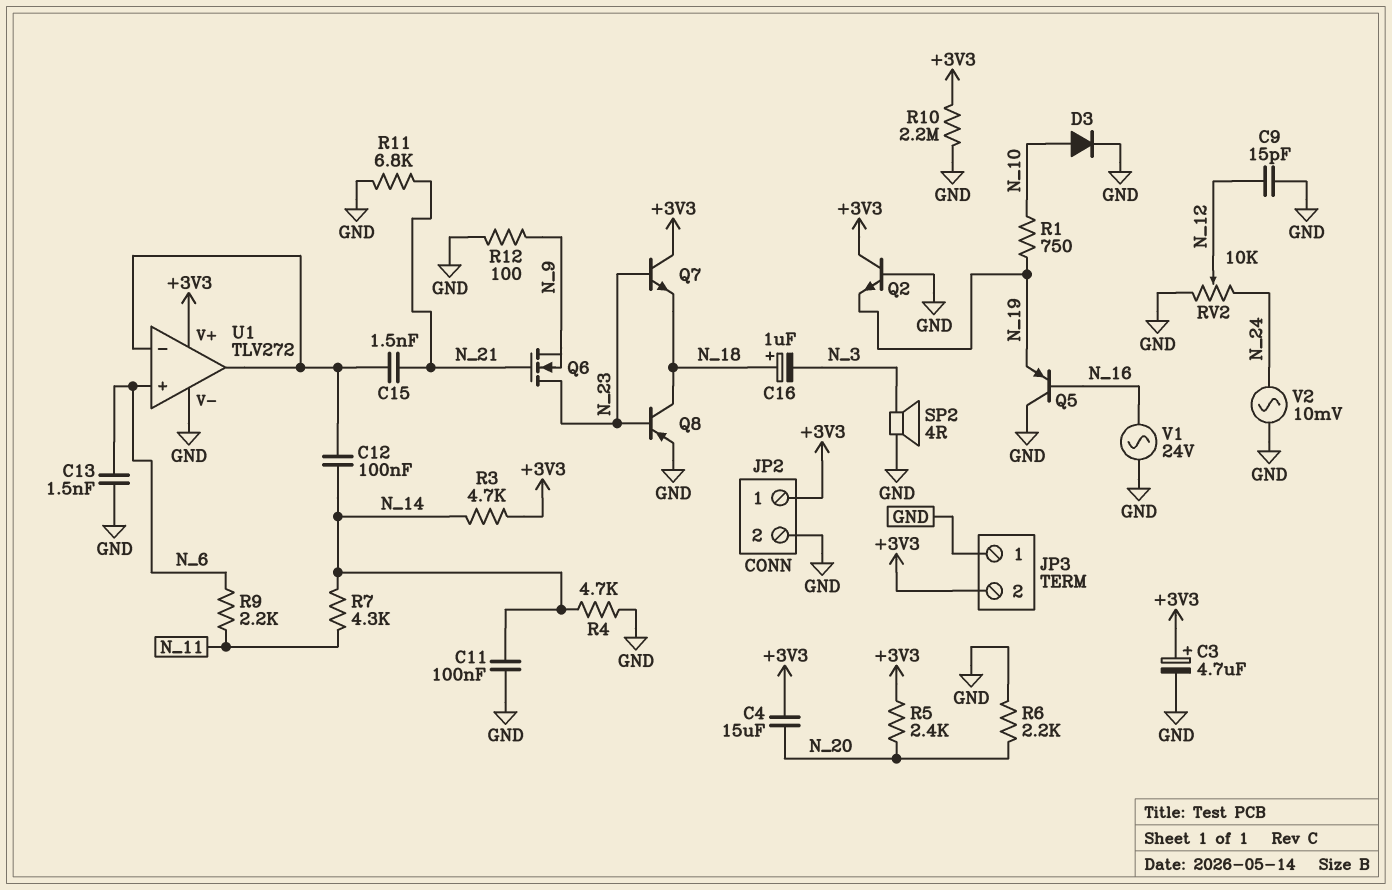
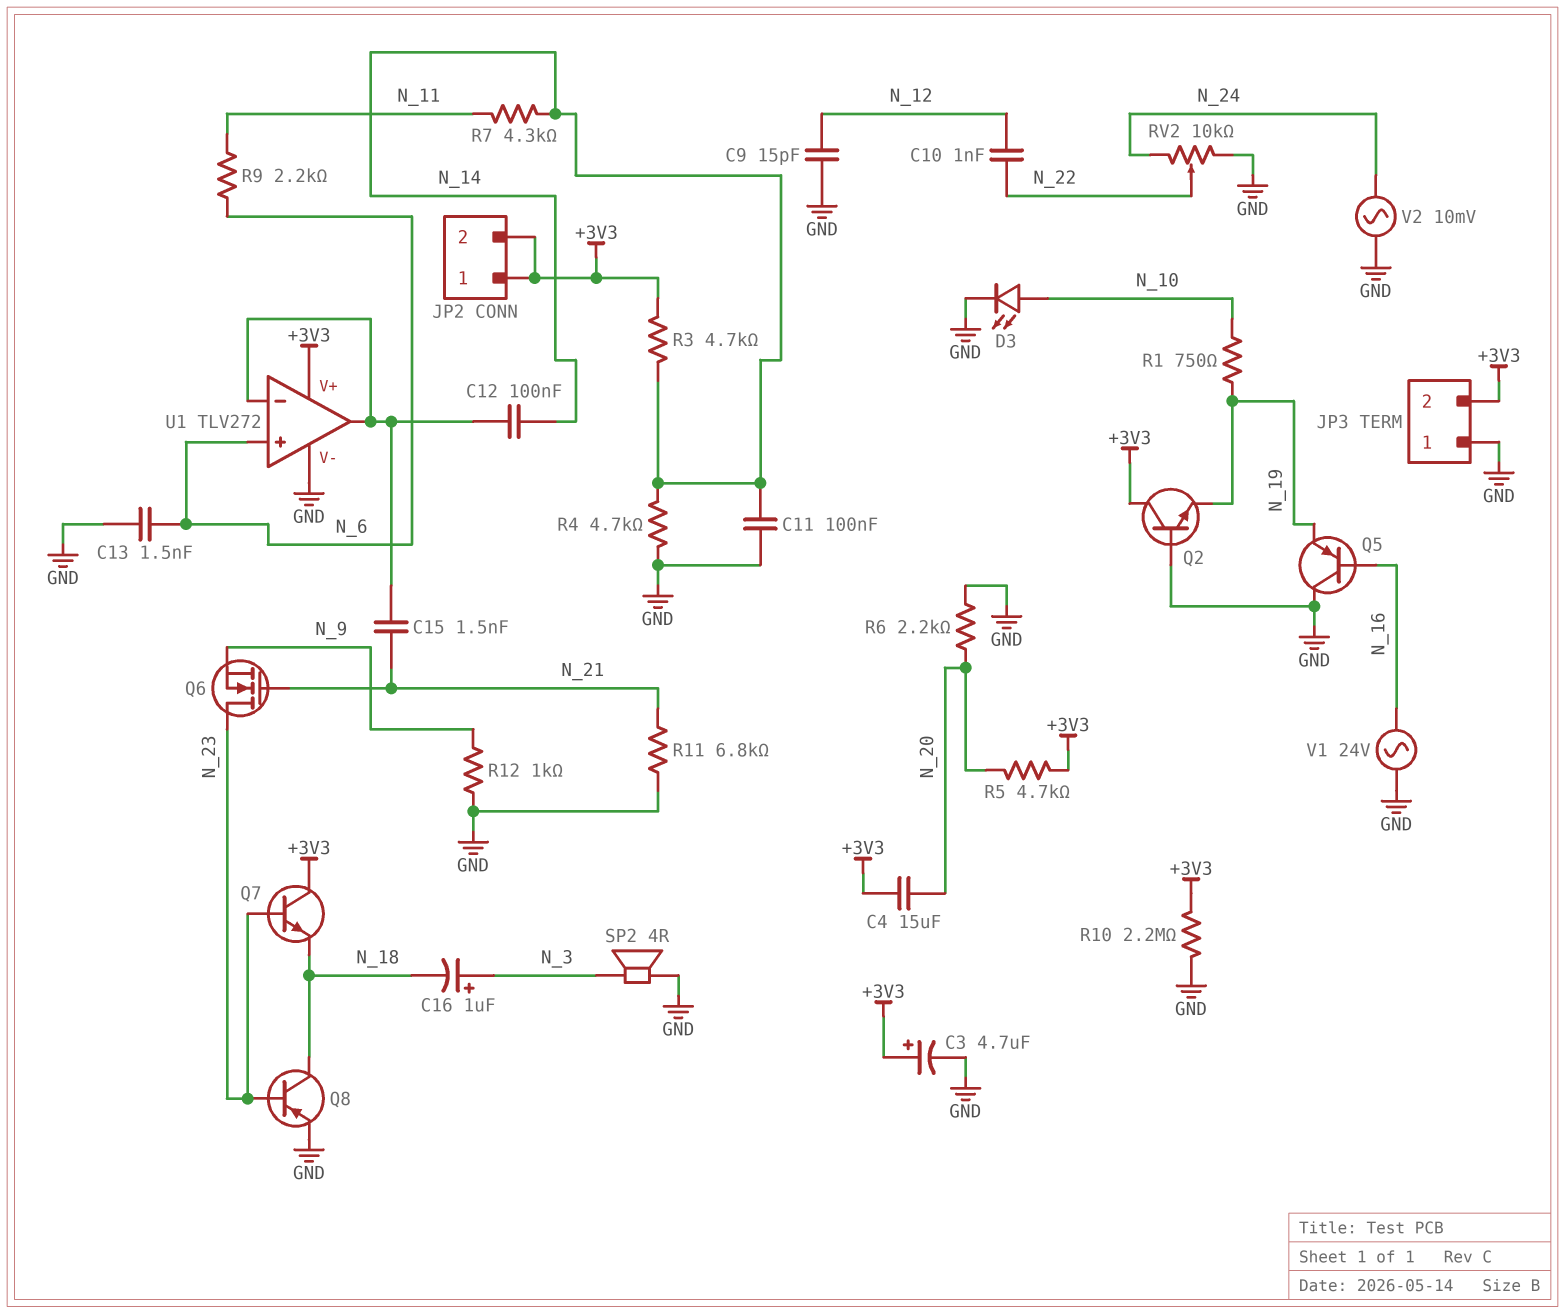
C10: none -> 1nF (N_12, N_22)
C16: 1uF (plus N_18, minus N_3) -> 1uF (plus N_3, minus N_18)
D3: diode (A N_10, K GND) -> LED (A N_10, K GND)
JP2 pin 2: GND -> +3V3
R5: 2.4k (+3V3, N_20) -> 4.7k (+3V3, N_20)
R12: 100 (GND, N_9) -> 1k (GND, N_9)
RV2: 10k (GND, N_24, wiper N_12) -> 10k (GND, N_24, wiper N_22)

